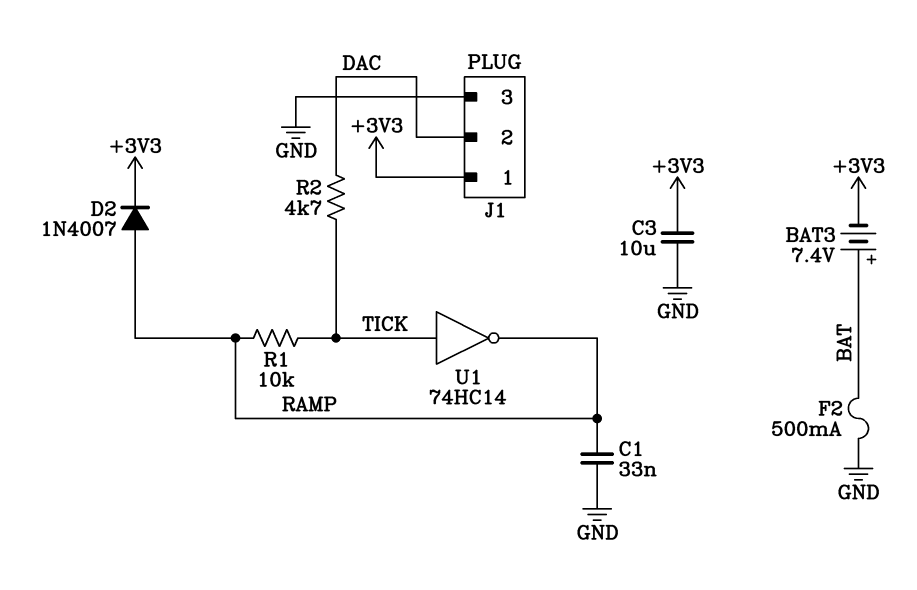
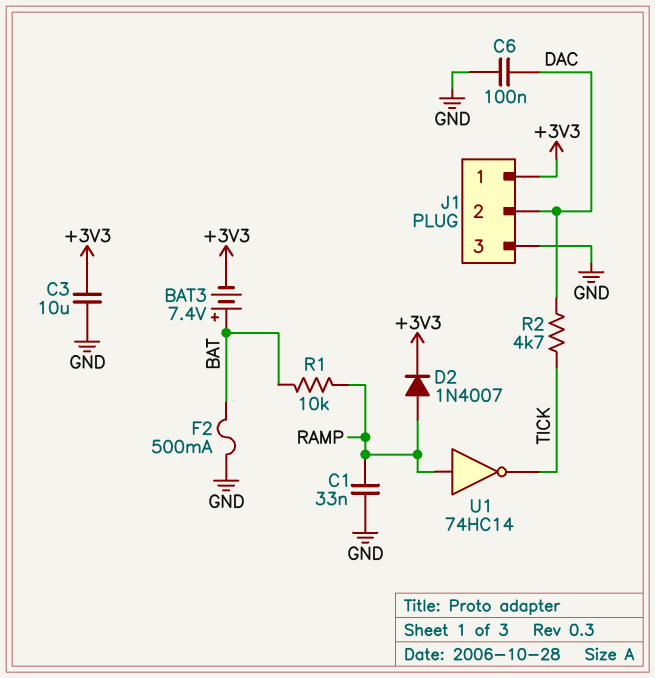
C6: none -> 100nF (DAC, GND)
R1: 10k (RAMP, TICK) -> 10k (BAT, RAMP)
U1: NOT 74HC14 (in TICK, out RAMP) -> NOT 74HC14 (in RAMP, out TICK)

